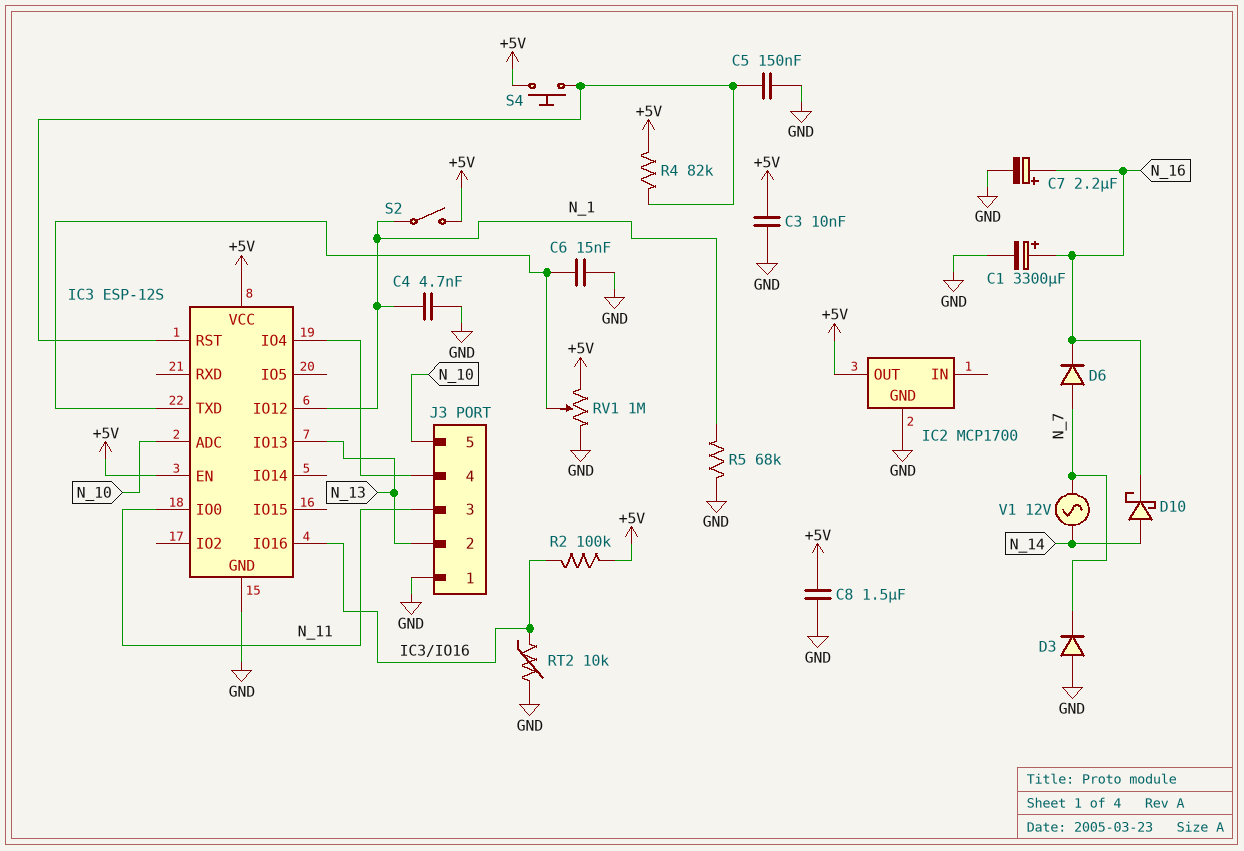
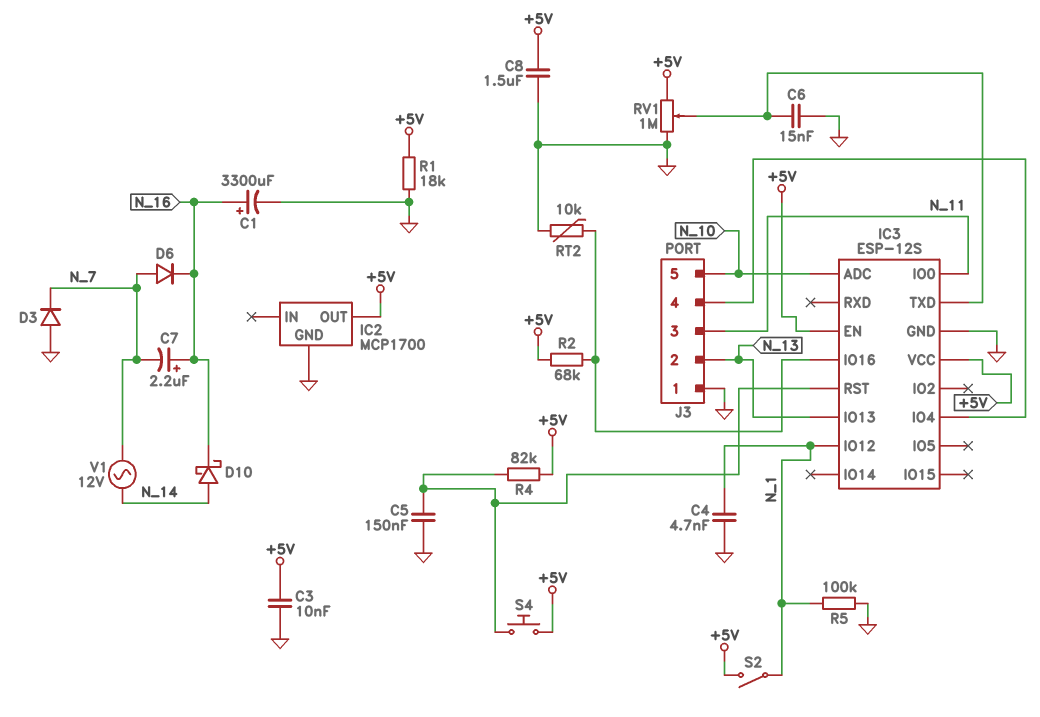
C7: 2.2uF (plus N_16, minus GND) -> 2.2uF (plus N_16, minus N_7)
R1: none -> 18k (+5V, GND)
R2: 100k (+5V, IC3/IO16) -> 68k (+5V, IC3/IO16)
R5: 68k (GND, N_1) -> 100k (GND, N_1)

